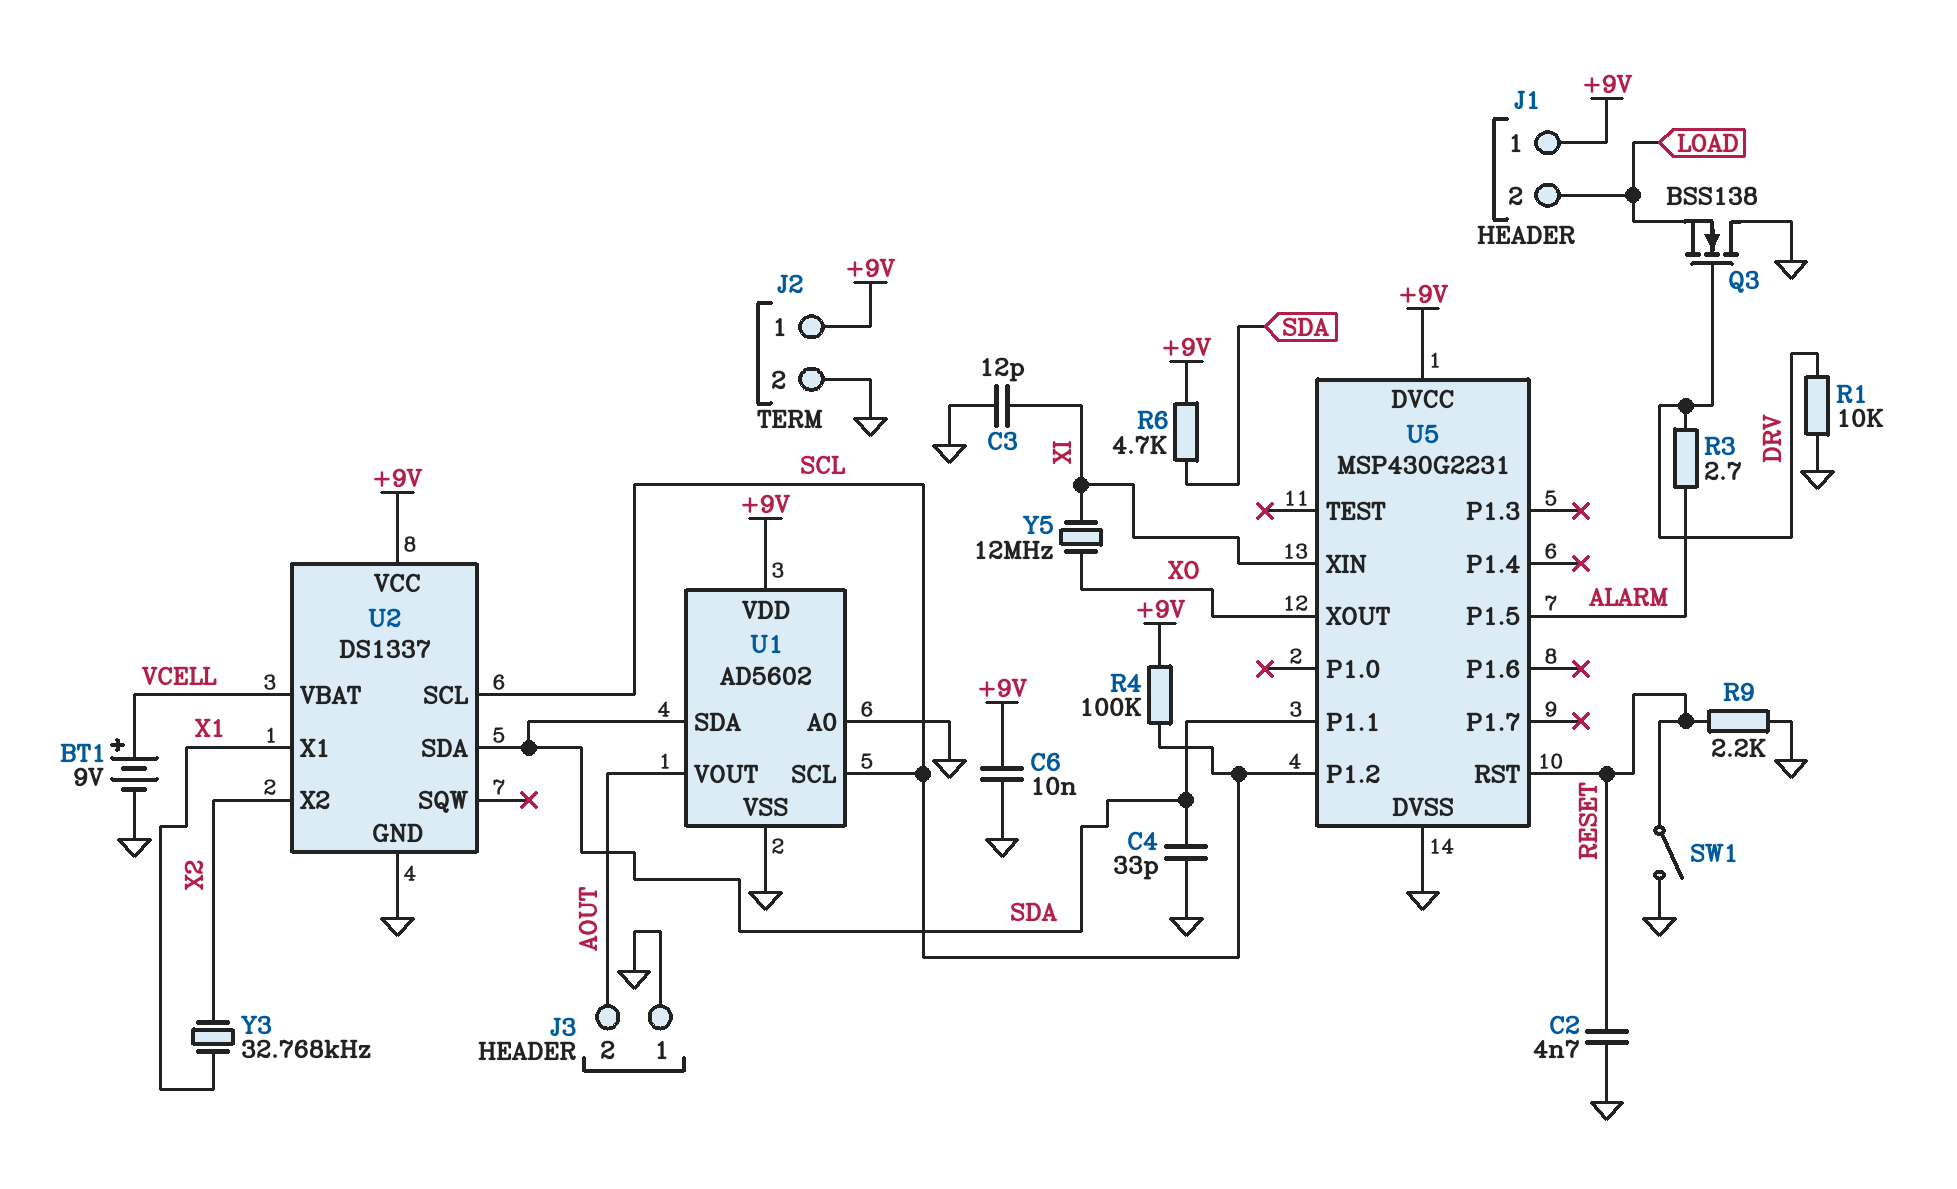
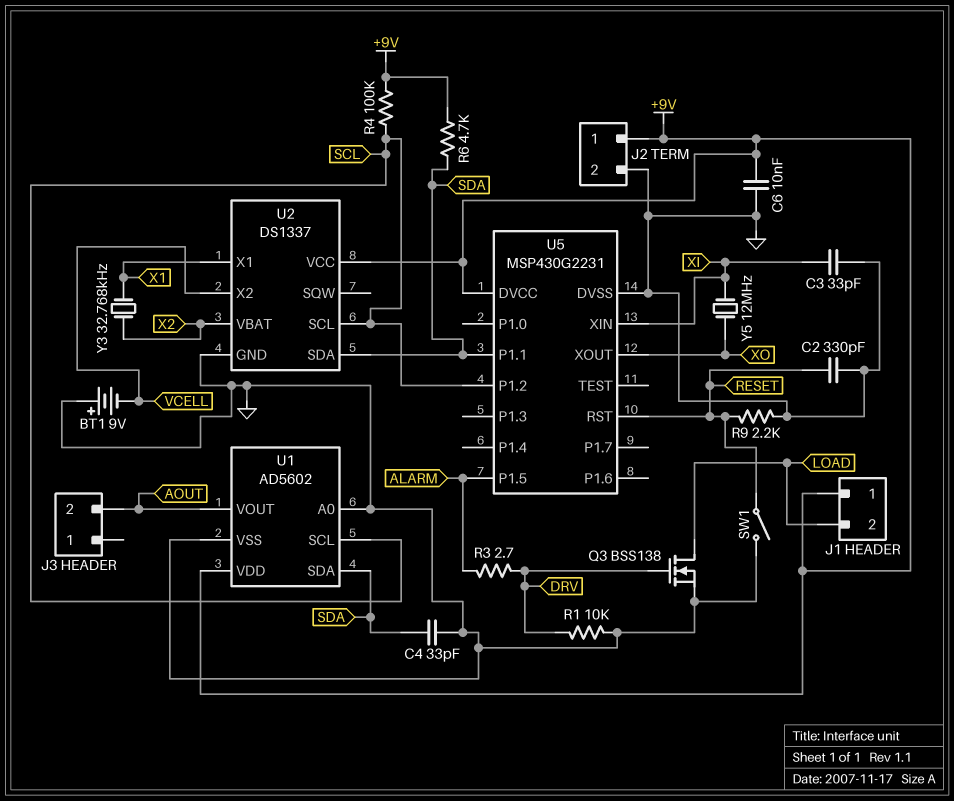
BT1: 9V (plus VCELL, minus GND) -> 9V (plus GND, minus VCELL)
C2: 4.7nF (GND, RESET) -> 330pF (GND, RESET)
C3: 12pF (GND, XI) -> 33pF (GND, XI)
J3 pin 1: GND -> none
Q3: NMOS BSS138 (G DRV, D GND, S LOAD) -> NMOS BSS138 (G DRV, D LOAD, S GND)
U2 pin VBAT: VCELL -> X2
U2 pin X2: X2 -> VCELL

